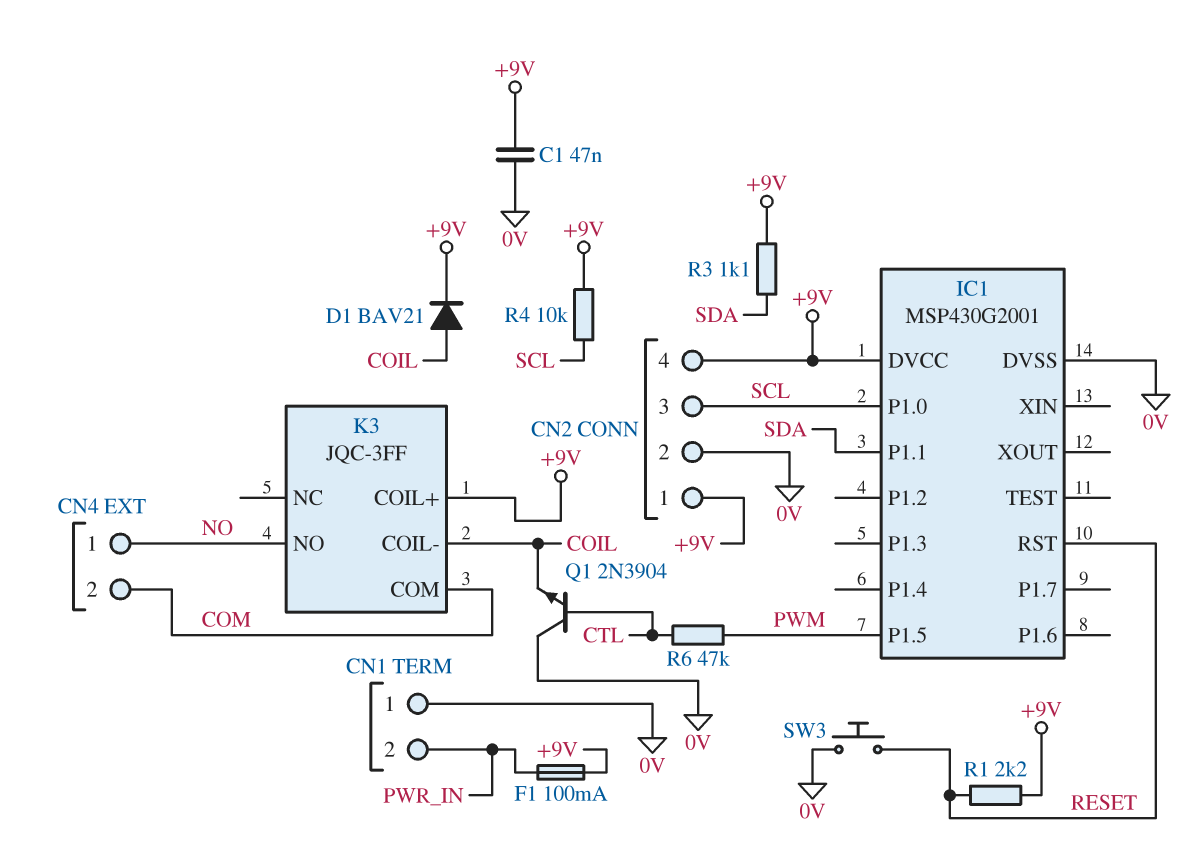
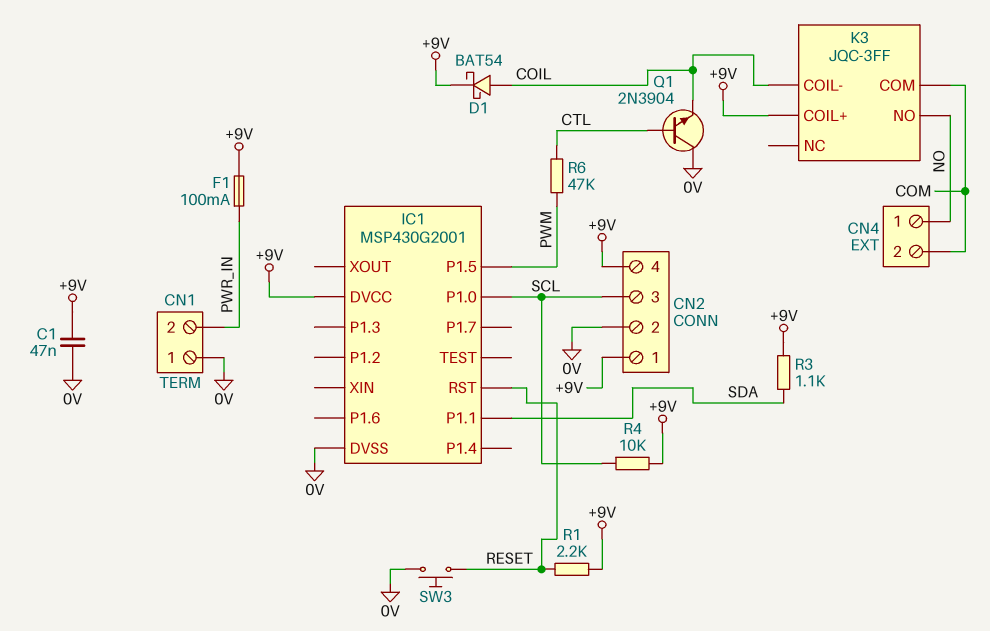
D1: diode BAV21 (A COIL, K +9V) -> schottky BAT54 (A COIL, K +9V)

